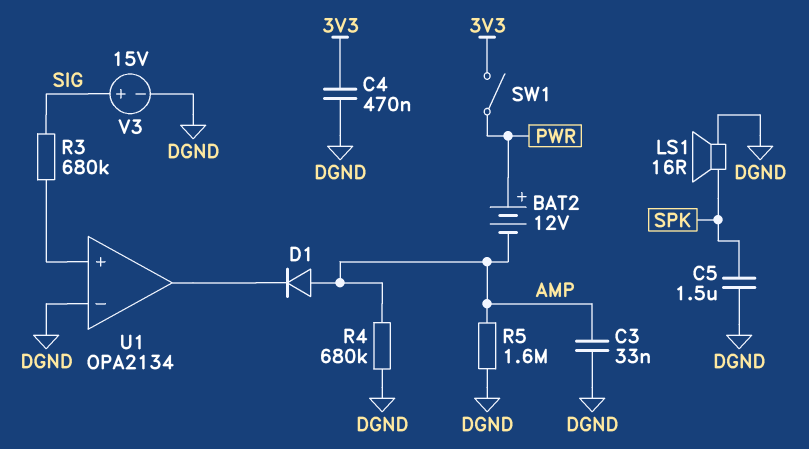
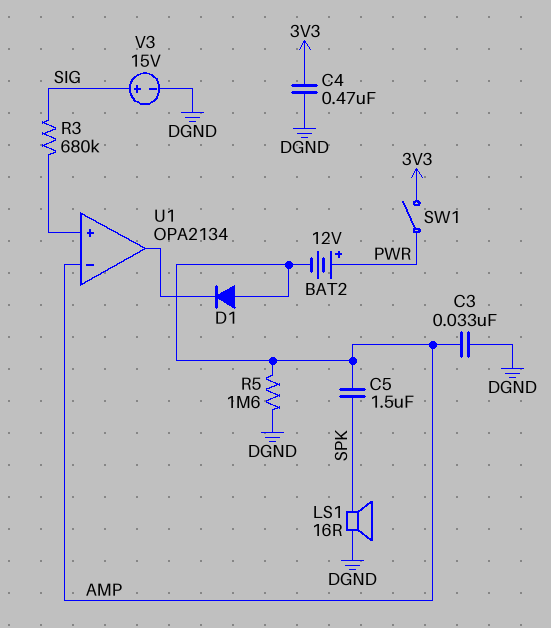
C5: 1.5uF (DGND, SPK) -> 1.5uF (AMP, SPK)
R4: 680k (AMP, DGND) -> none
U1 pin in-: DGND -> AMP

